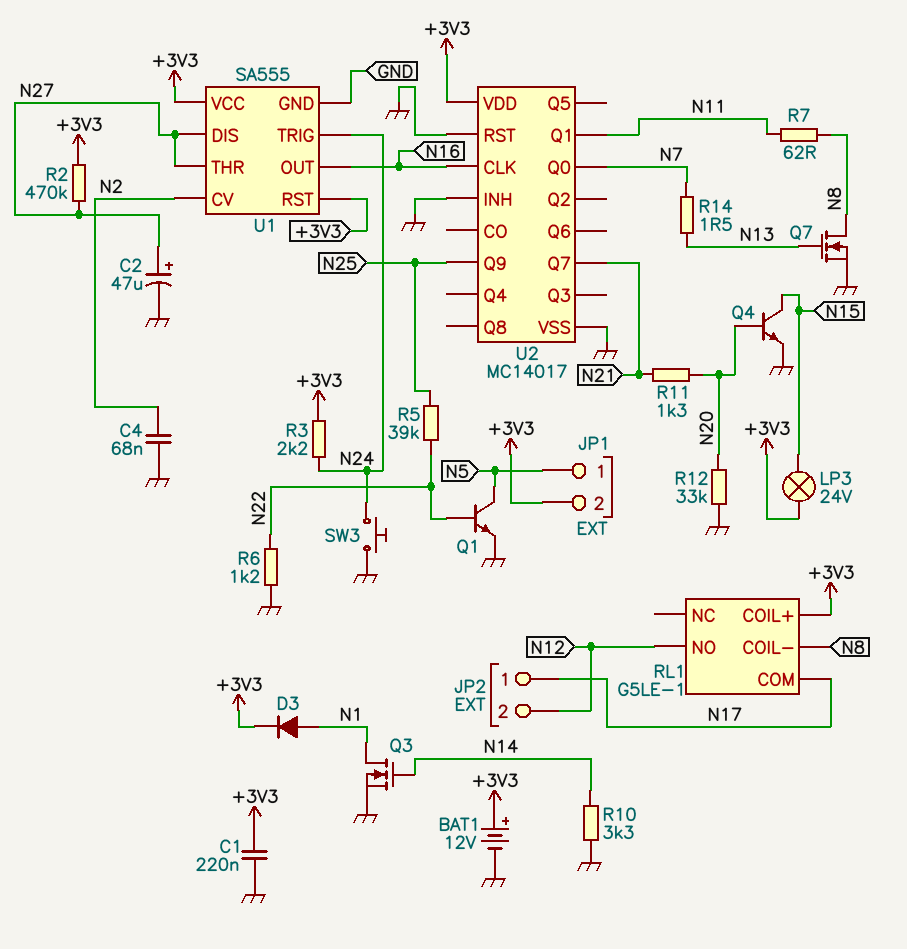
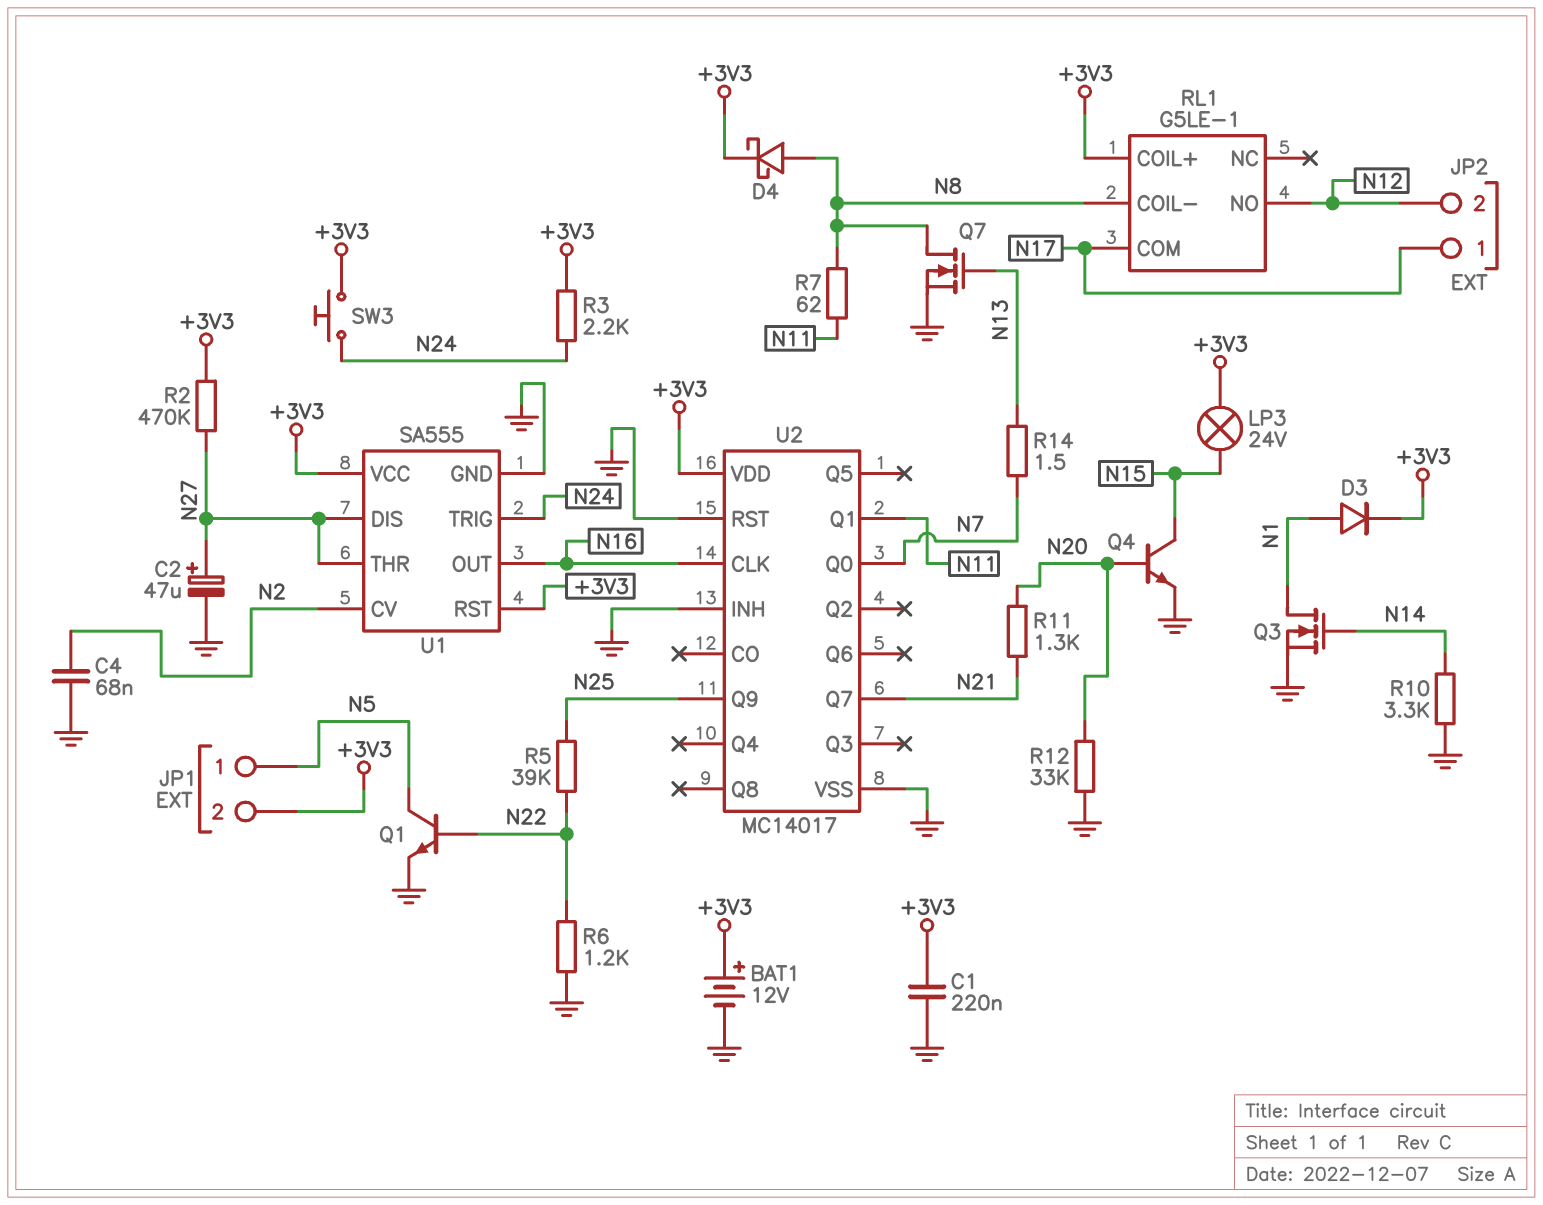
D4: none -> schottky (A N8, K +3V3)
SW3: button (GND, N24) -> button (+3V3, N24)

